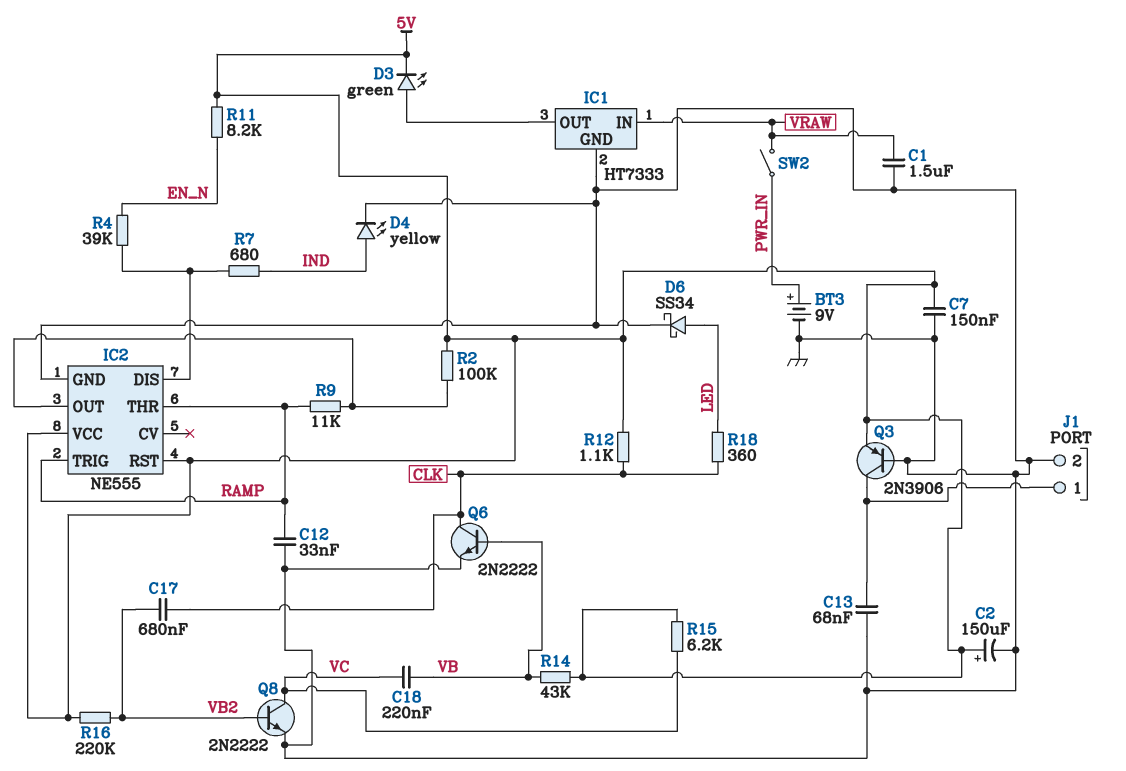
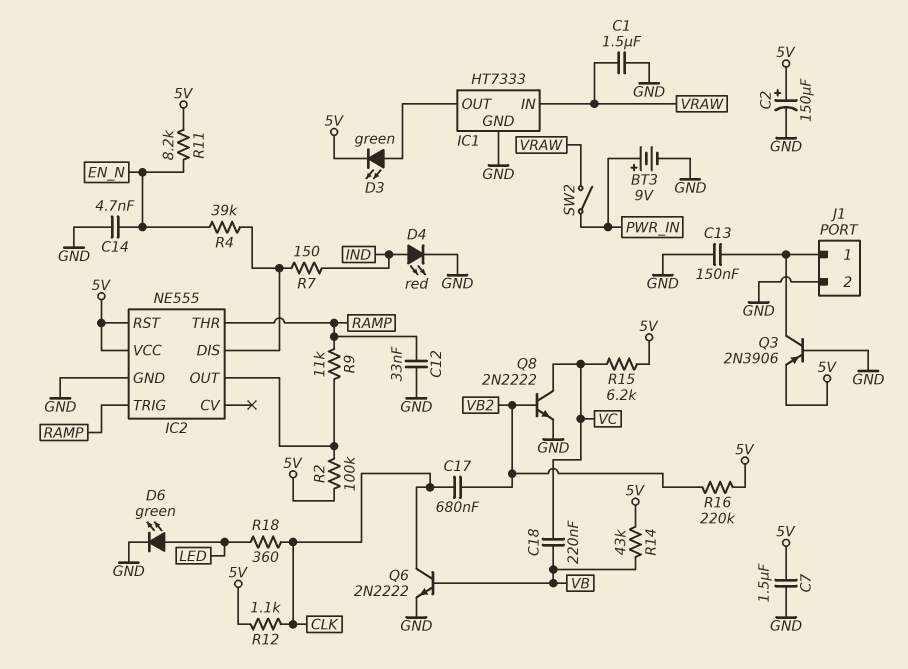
C7: 150nF (5V, GND) -> 1.5uF (5V, GND)
C13: 68nF (GND, J1/1) -> 150nF (GND, J1/1)
C14: none -> 4.7nF (EN_N, GND)
D4: LED yellow (A IND, K GND) -> LED red (A IND, K GND)
D6: schottky SS34 (A LED, K GND) -> LED green (A LED, K GND)
R7: 680 (IC2/DIS, IND) -> 150 (IC2/DIS, IND)

